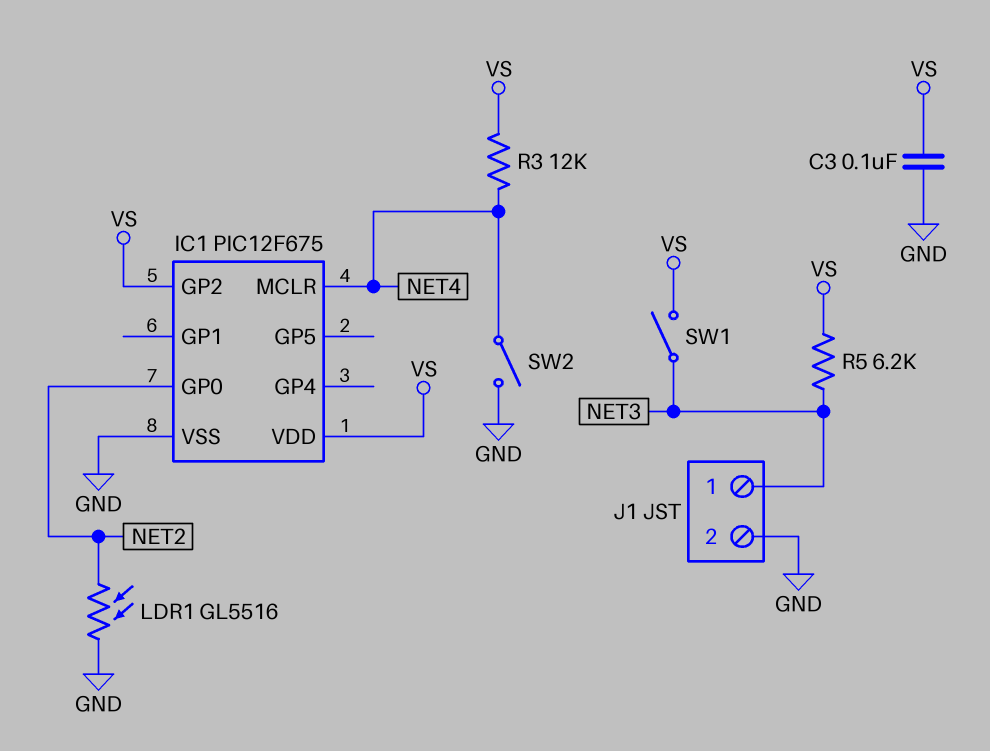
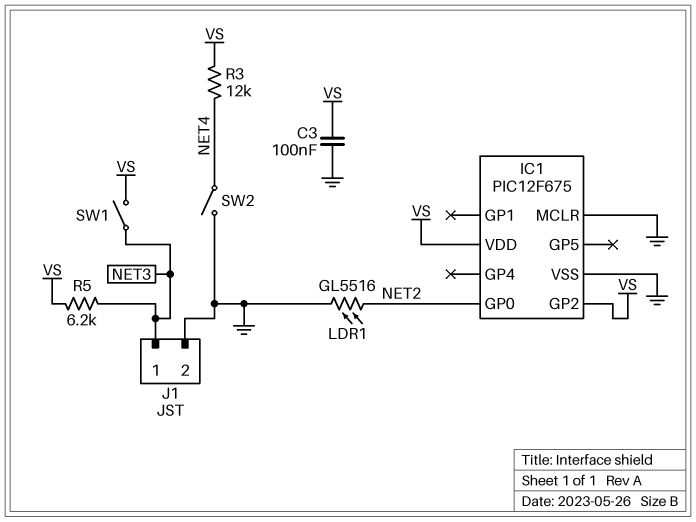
IC1 pin MCLR: NET4 -> GND

